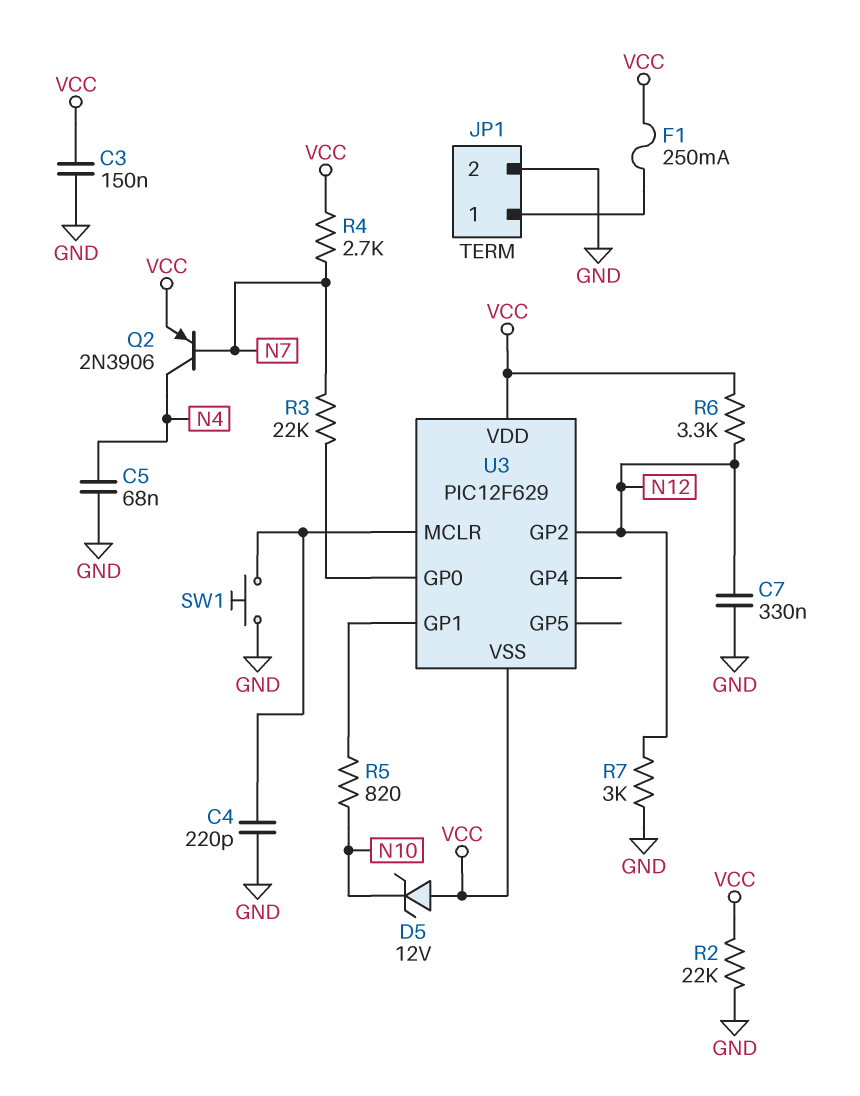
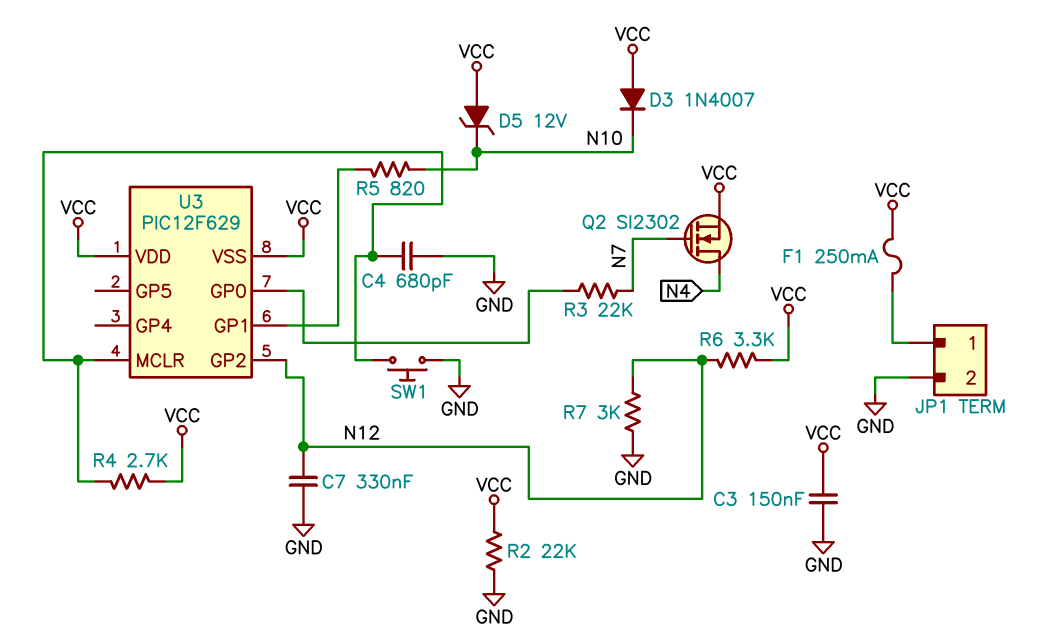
C4: 220pF (GND, U3/MCLR) -> 680pF (GND, U3/MCLR)
C5: 68nF (GND, N4) -> none
D3: none -> diode 1N4007 (A VCC, K N10)
Q2: PNP 2N3906 (B N7, C N4, E VCC) -> NMOS SI2302 (G N7, D N4, S VCC)
R4: 2.7k (N7, VCC) -> 2.7k (U3/MCLR, VCC)

